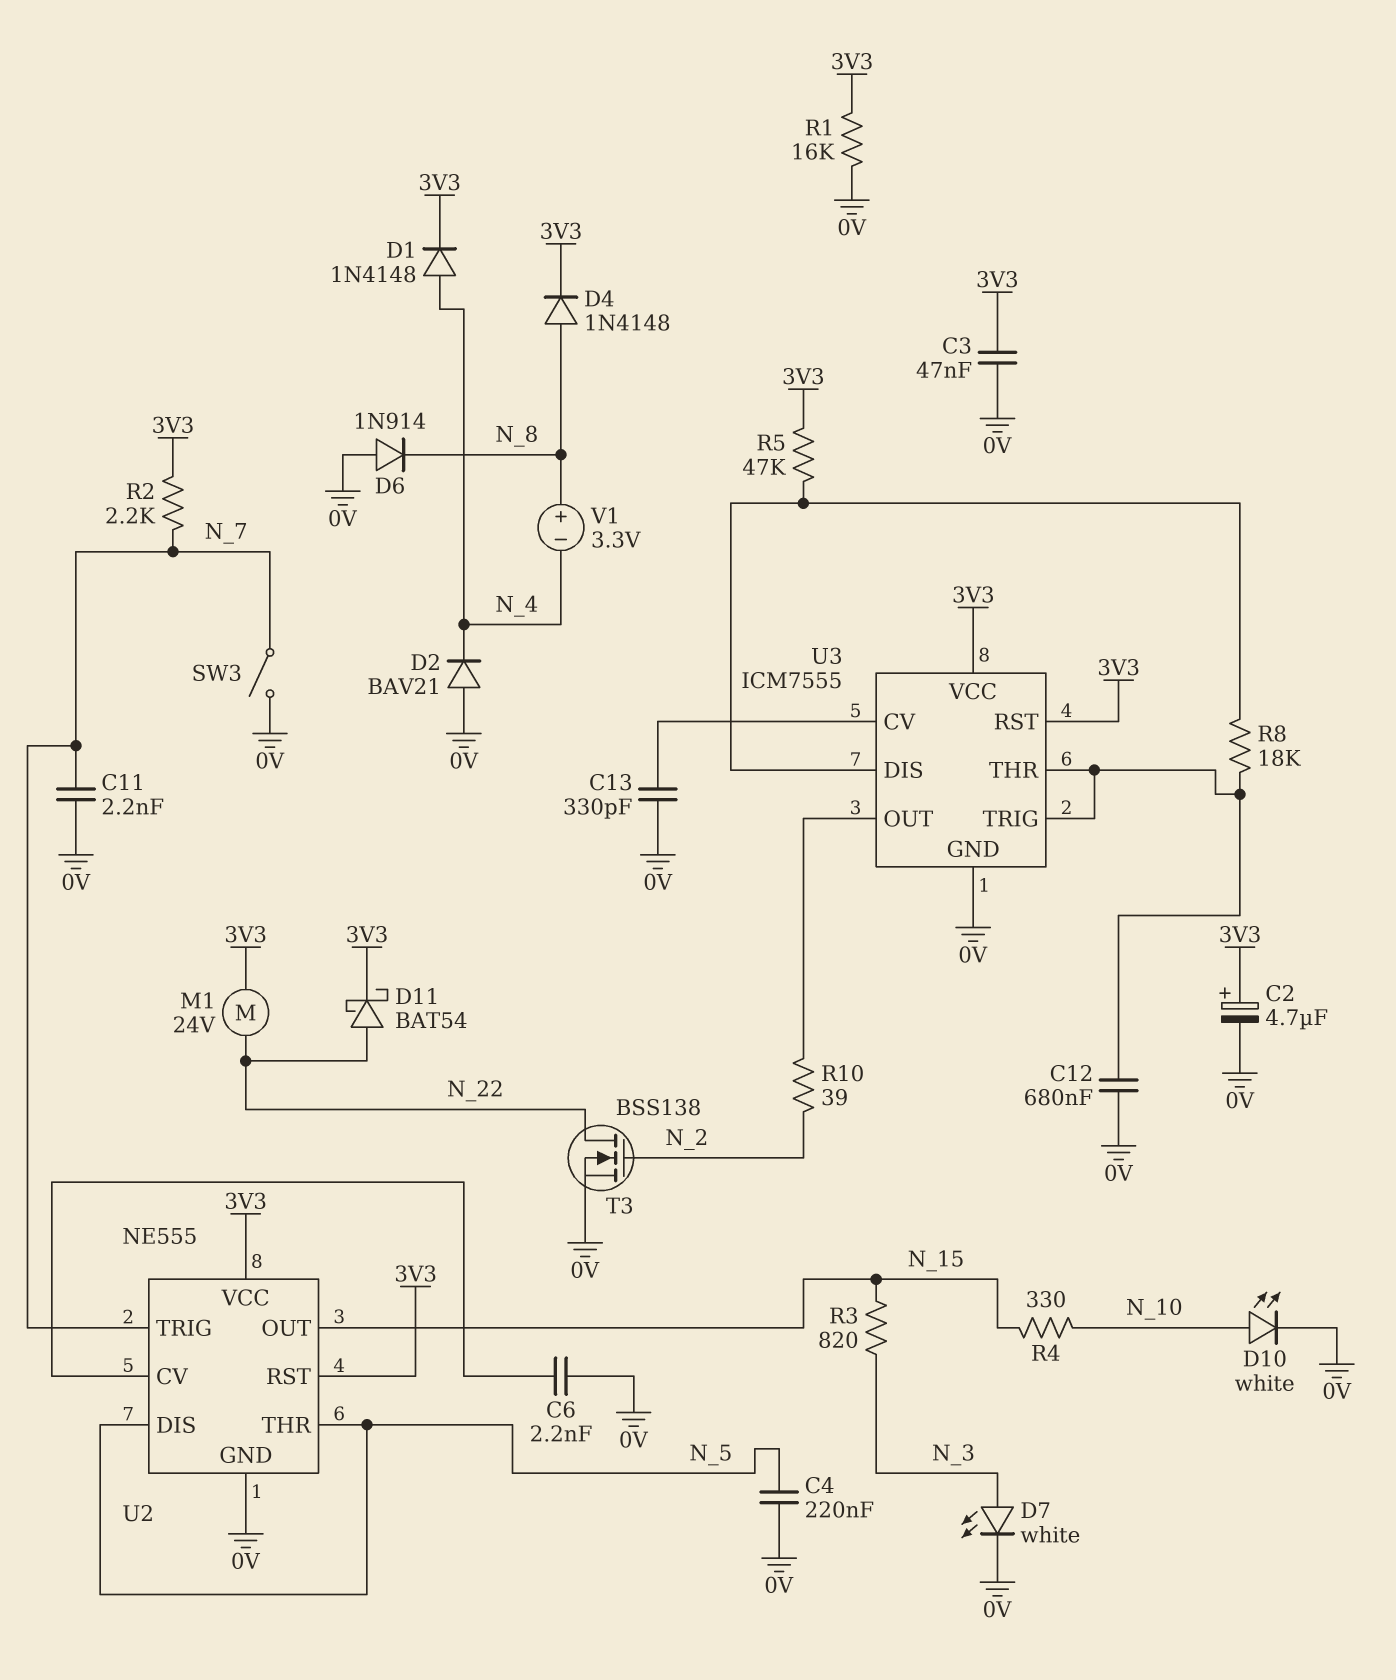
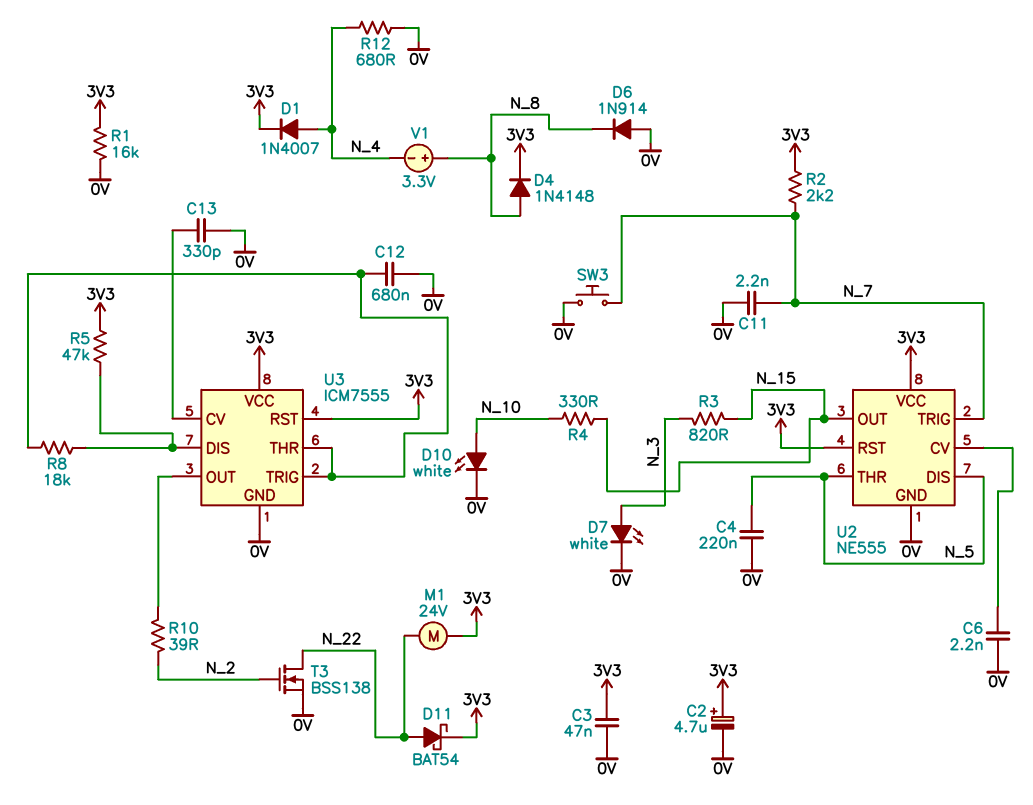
D1: diode 1N4148 (A N_4, K 3V3) -> diode 1N4007 (A N_4, K 3V3)
D2: diode BAV21 (A 0V, K N_4) -> none
R12: none -> 680 (0V, N_4)
SW3: switch (0V, N_7) -> button (0V, N_7)

